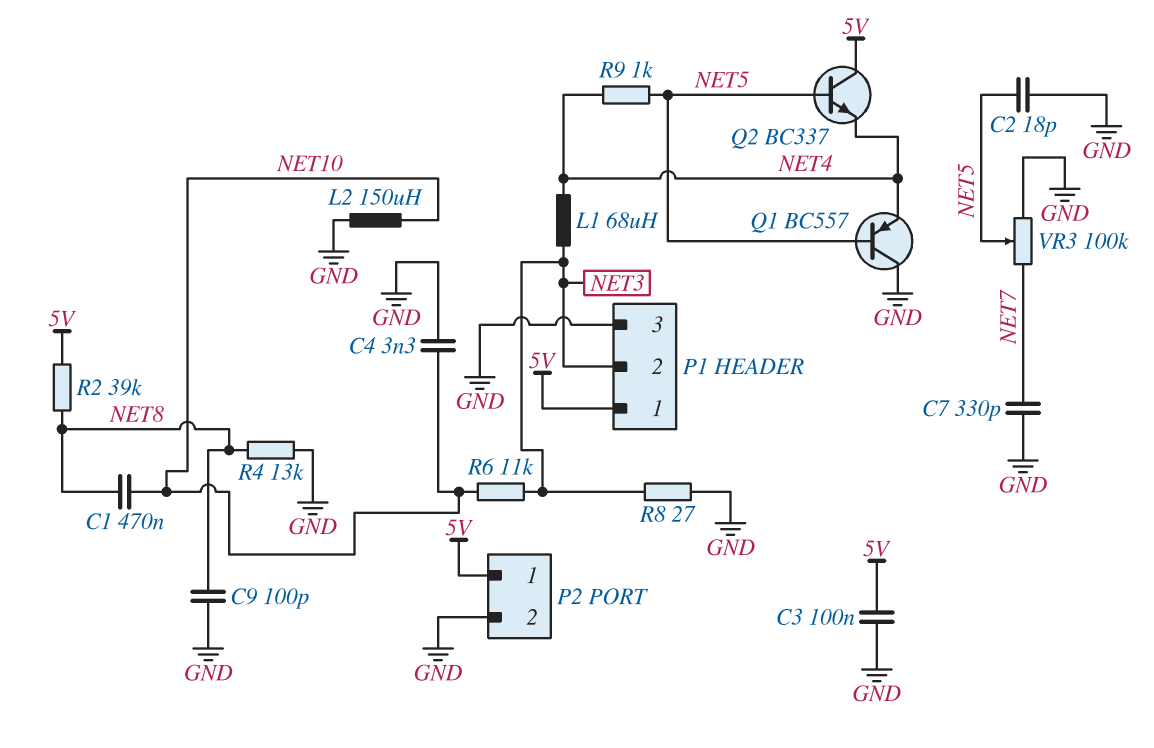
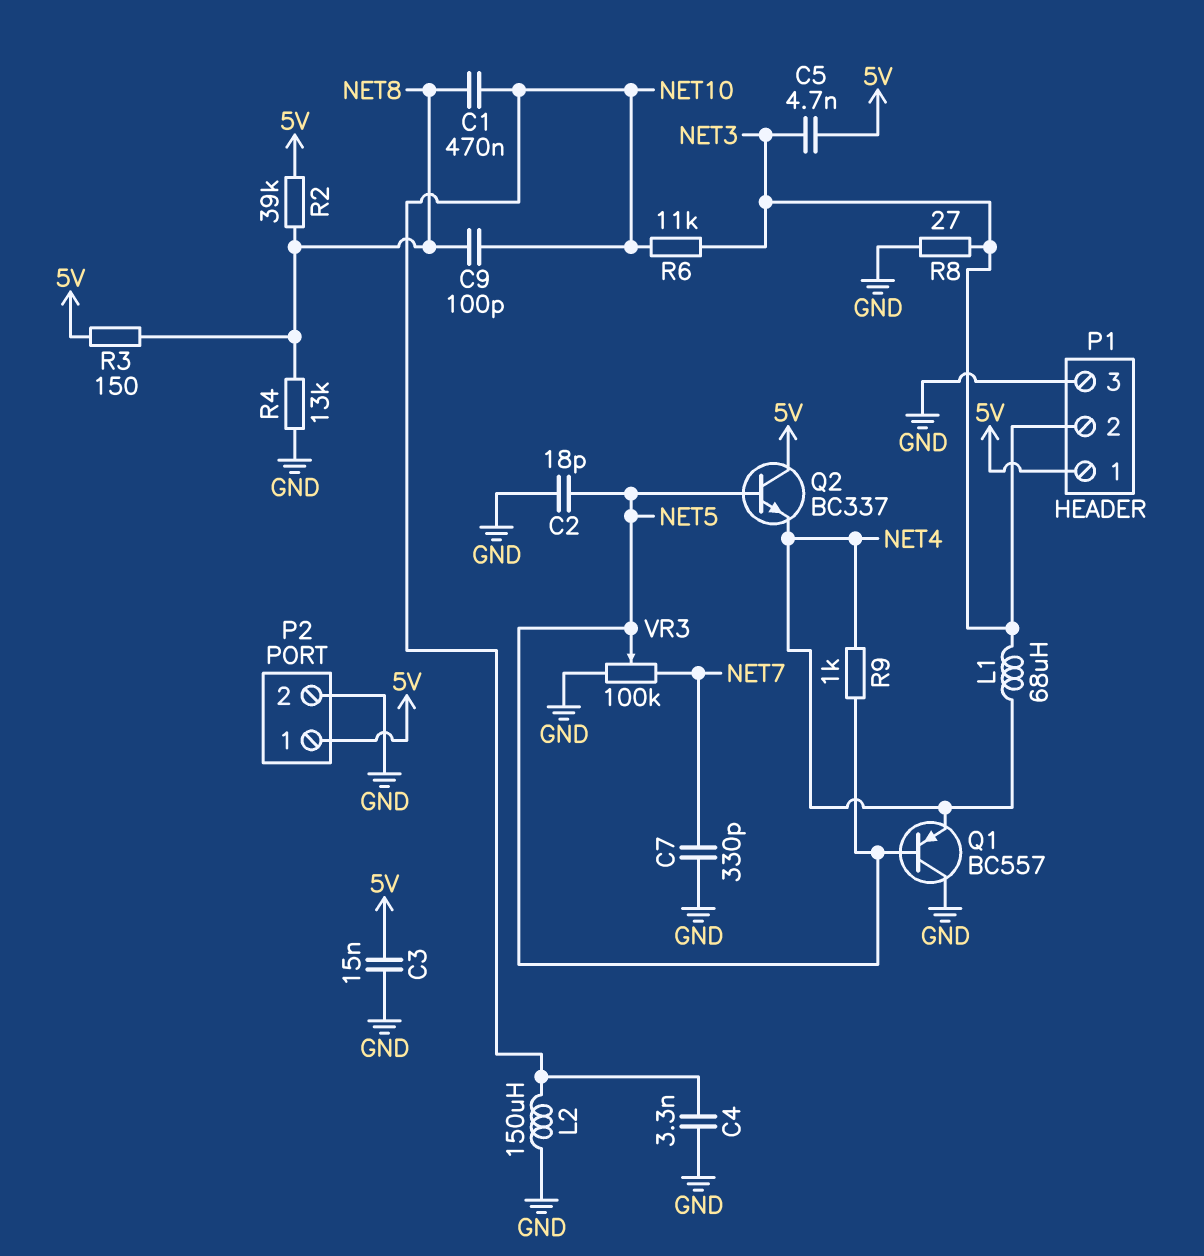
C3: 100nF (5V, GND) -> 15nF (5V, GND)
C5: none -> 4.7nF (5V, NET3)
C9: 100pF (GND, NET8) -> 100pF (NET8, NET10)
R3: none -> 150 (5V, NET8)

